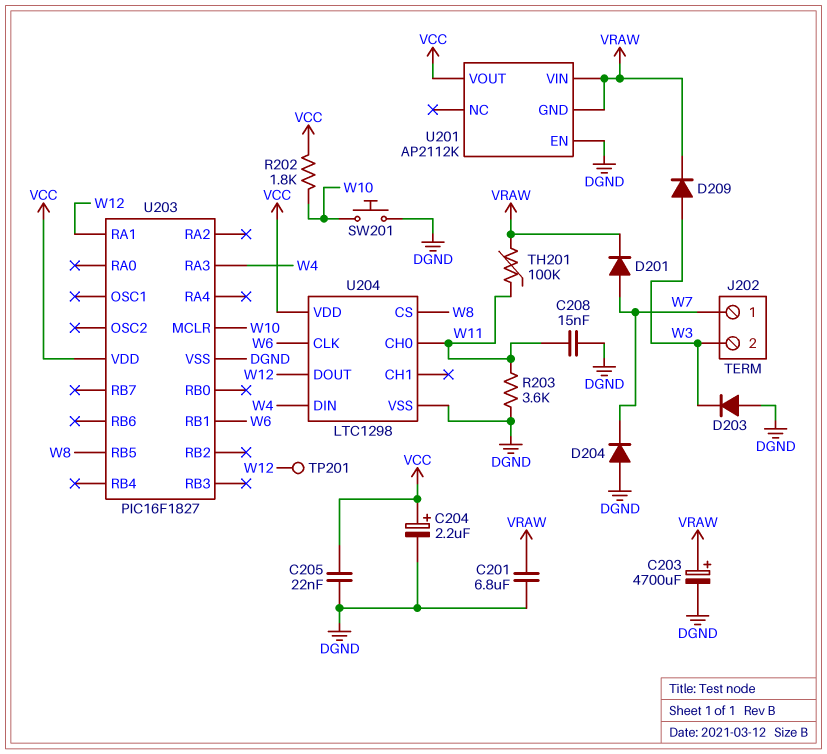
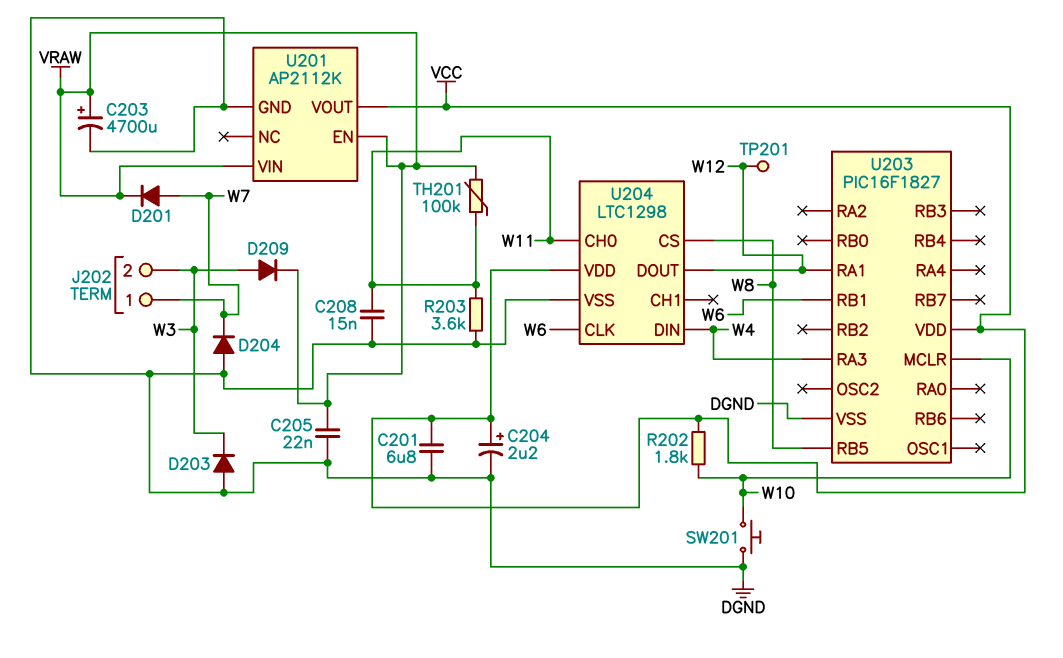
C201: 6.8uF (DGND, VRAW) -> 6.8uF (DGND, VCC)
C205: 22nF (DGND, VCC) -> 22nF (DGND, VRAW)
U201 pin EN: DGND -> VRAW
U201 pin GND: VRAW -> DGND

